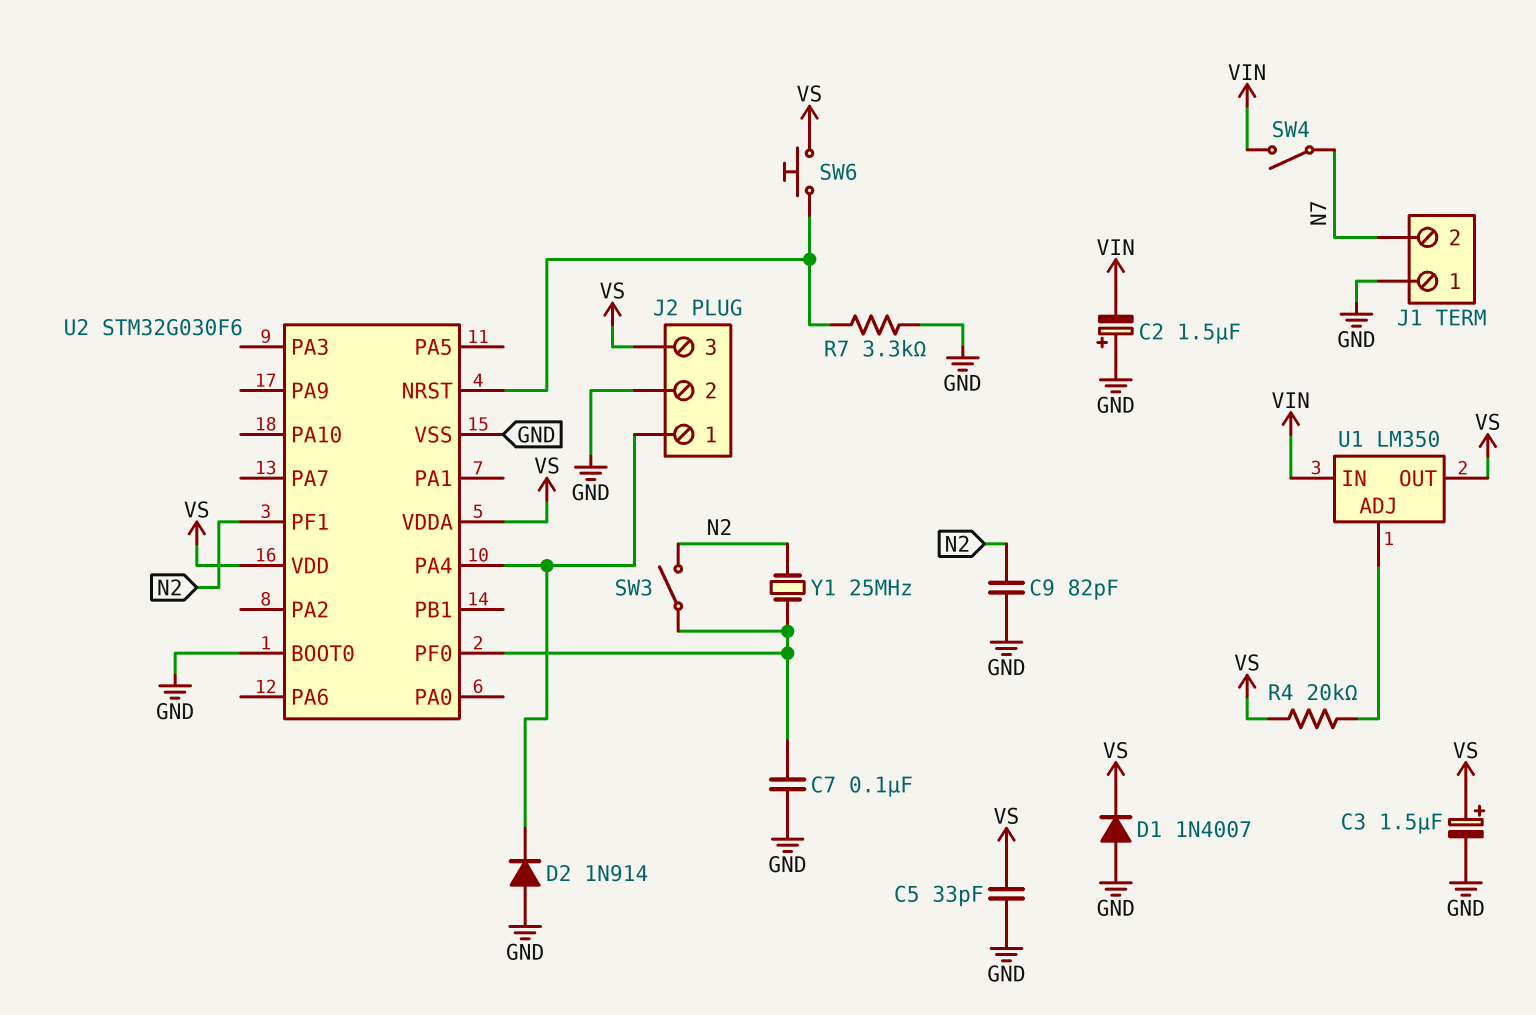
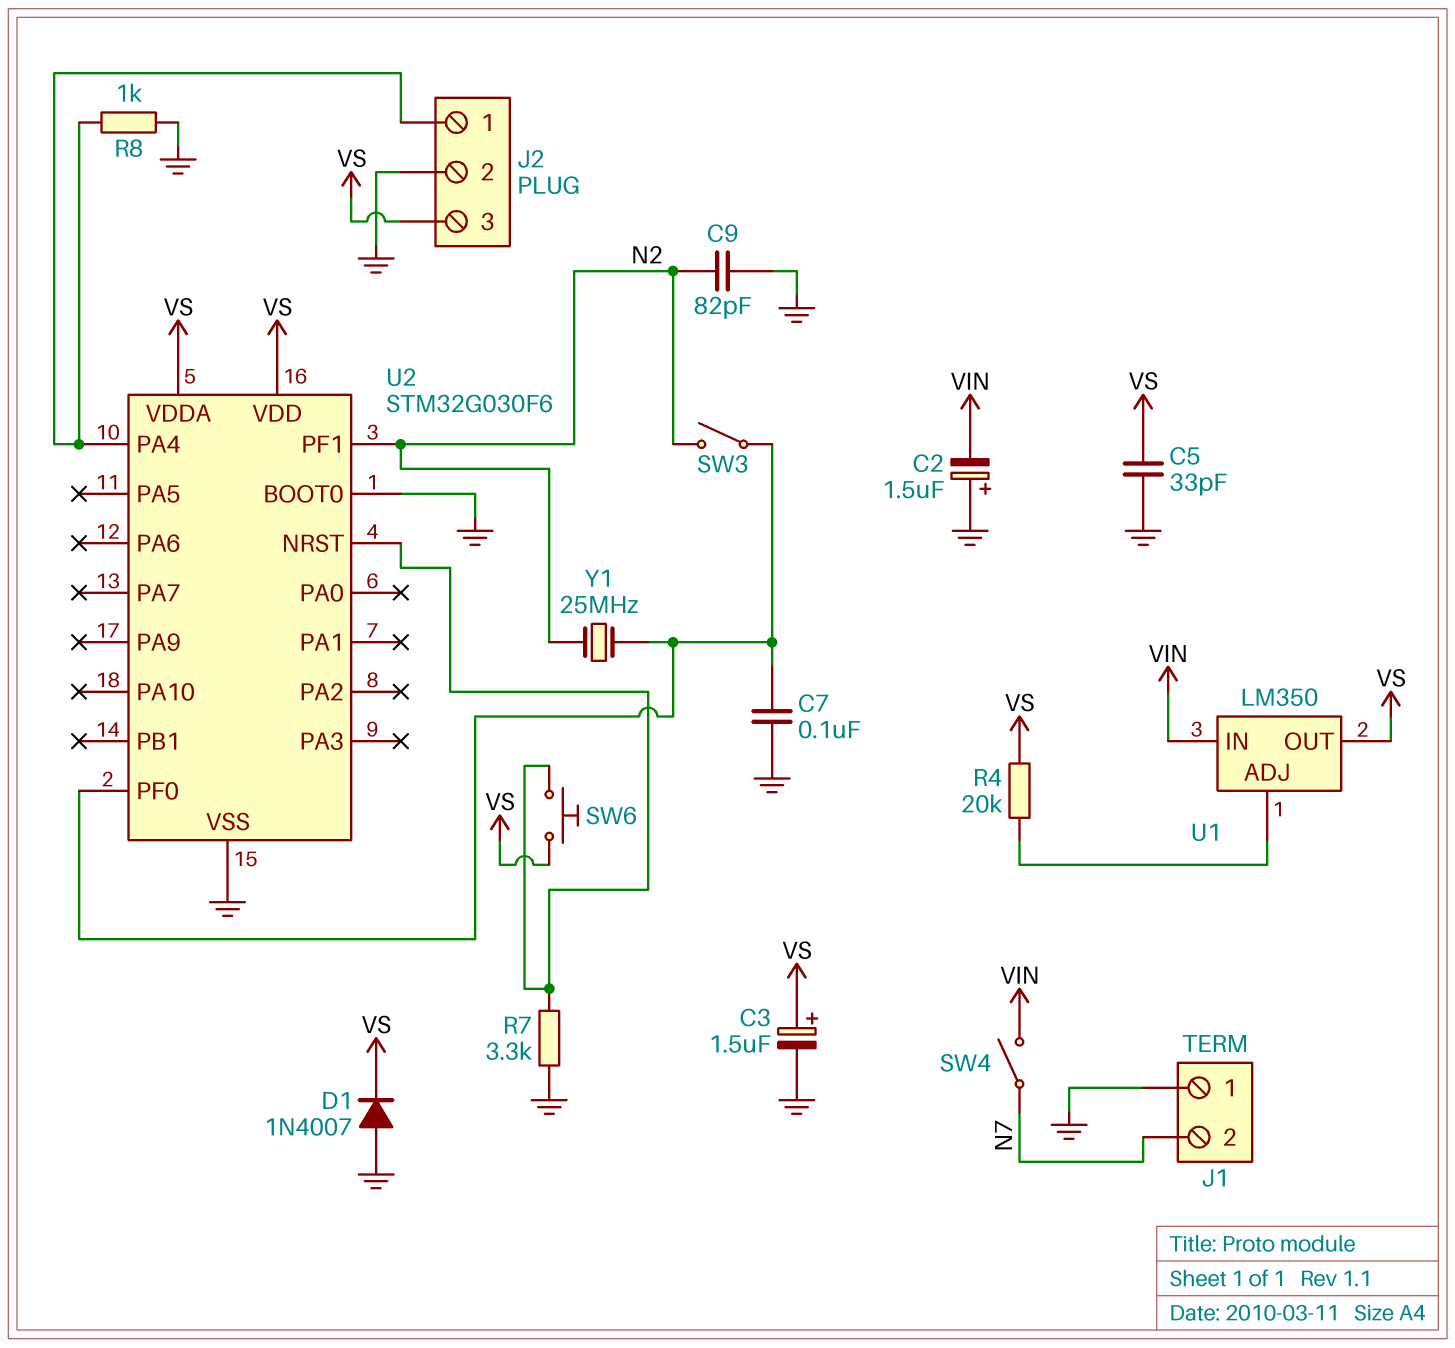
D2: diode 1N914 (A GND, K J2/1) -> none
R8: none -> 1k (GND, J2/1)

